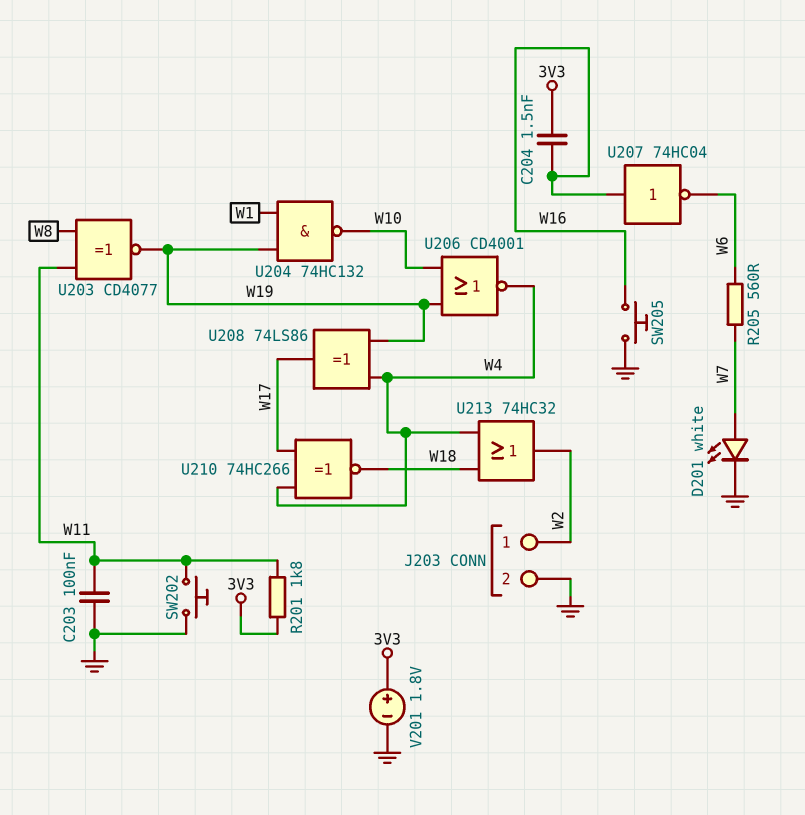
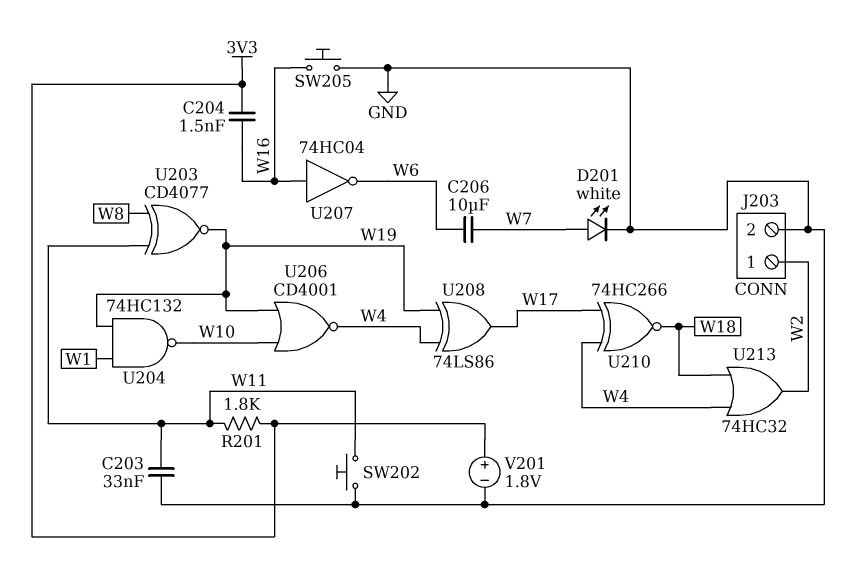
C203: 100nF (GND, W11) -> 33nF (GND, W11)
C206: none -> 10uF (W6, W7)
R205: 560 (W6, W7) -> none

